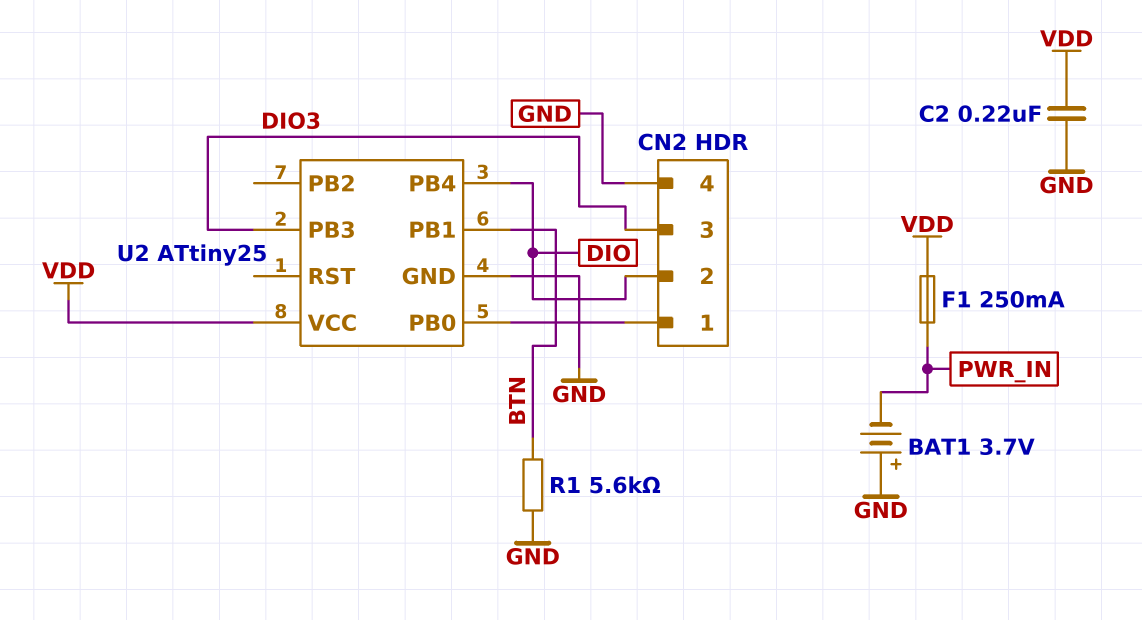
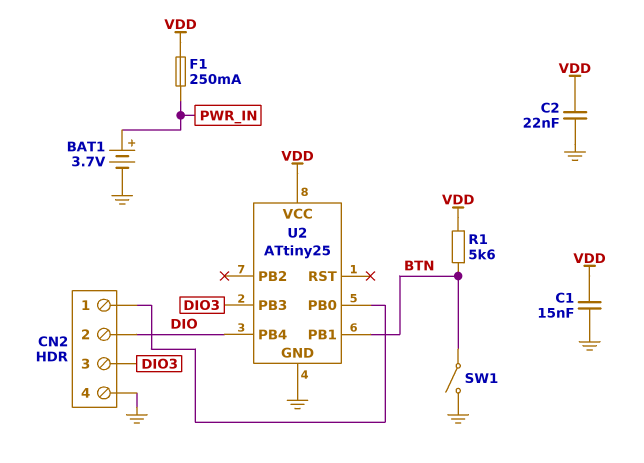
BAT1: 3.7V (plus GND, minus PWR_IN) -> 3.7V (plus PWR_IN, minus GND)
C1: none -> 15nF (GND, VDD)
C2: 220nF (GND, VDD) -> 22nF (GND, VDD)
R1: 5.6k (BTN, GND) -> 5.6k (BTN, VDD)
SW1: none -> switch (BTN, GND)

